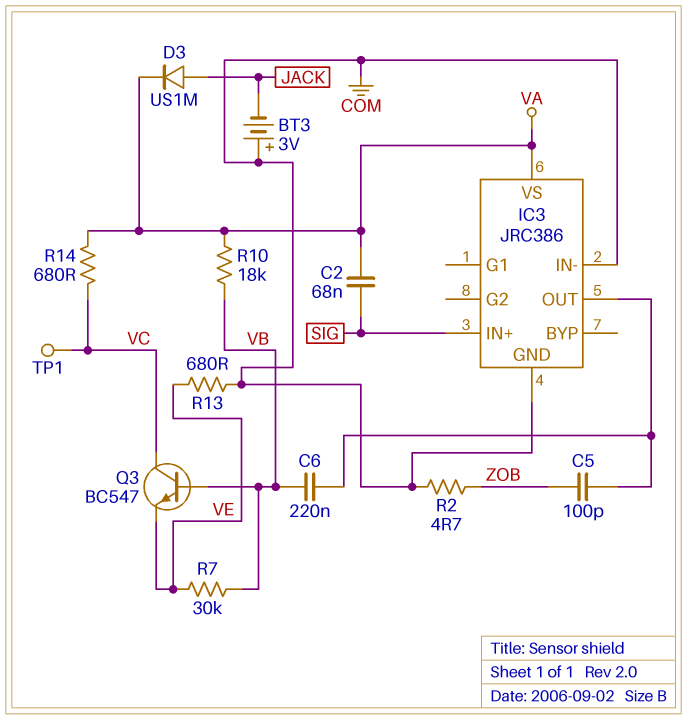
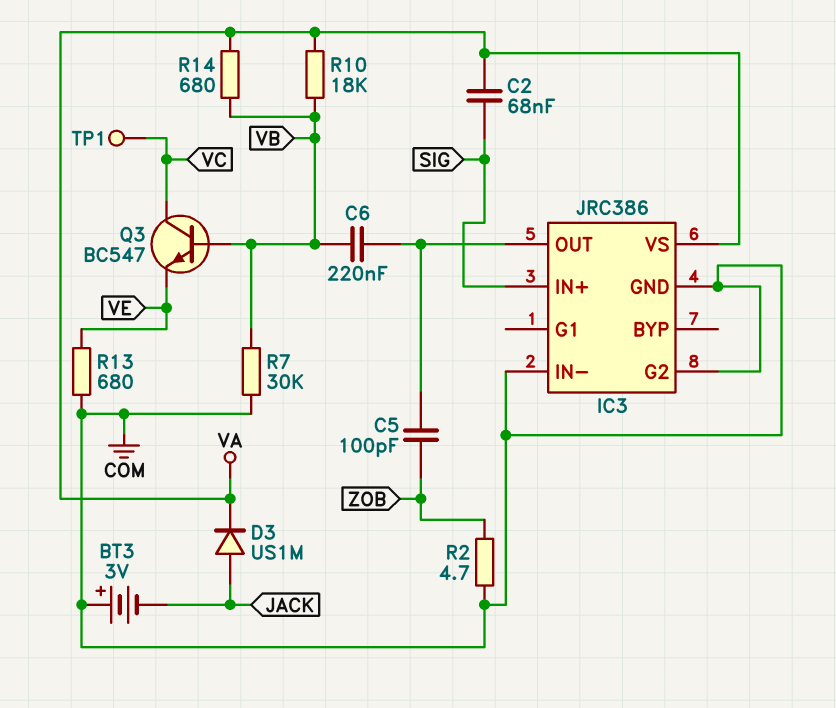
IC3 pin G2: none -> COM
R7: 30k (VB, VE) -> 30k (COM, VB)
R14: 680 (VA, VC) -> 680 (VA, VB)

